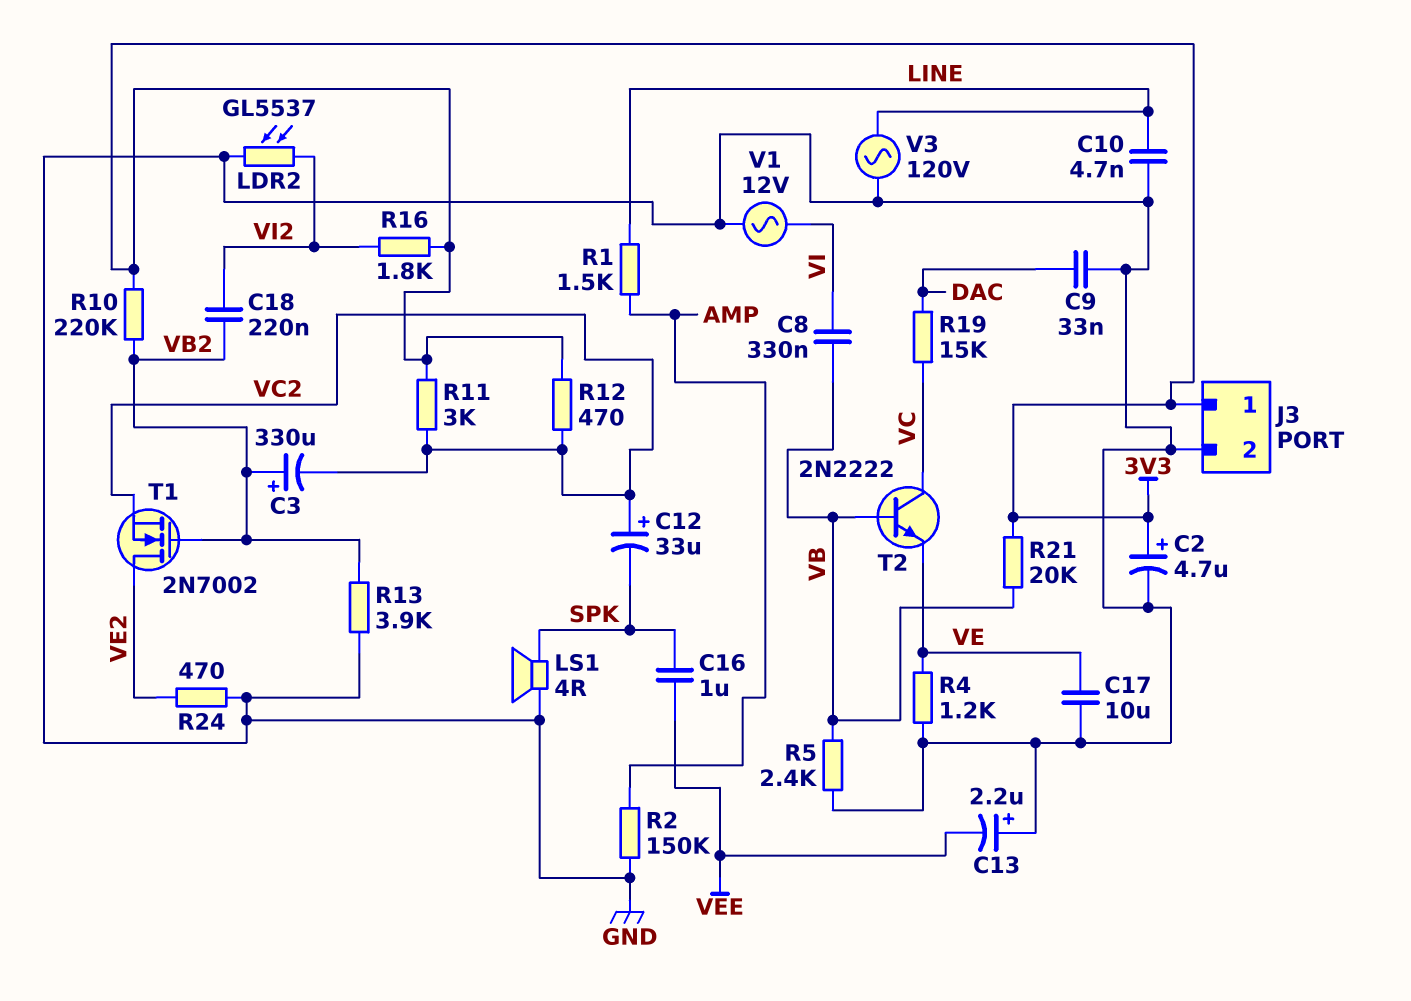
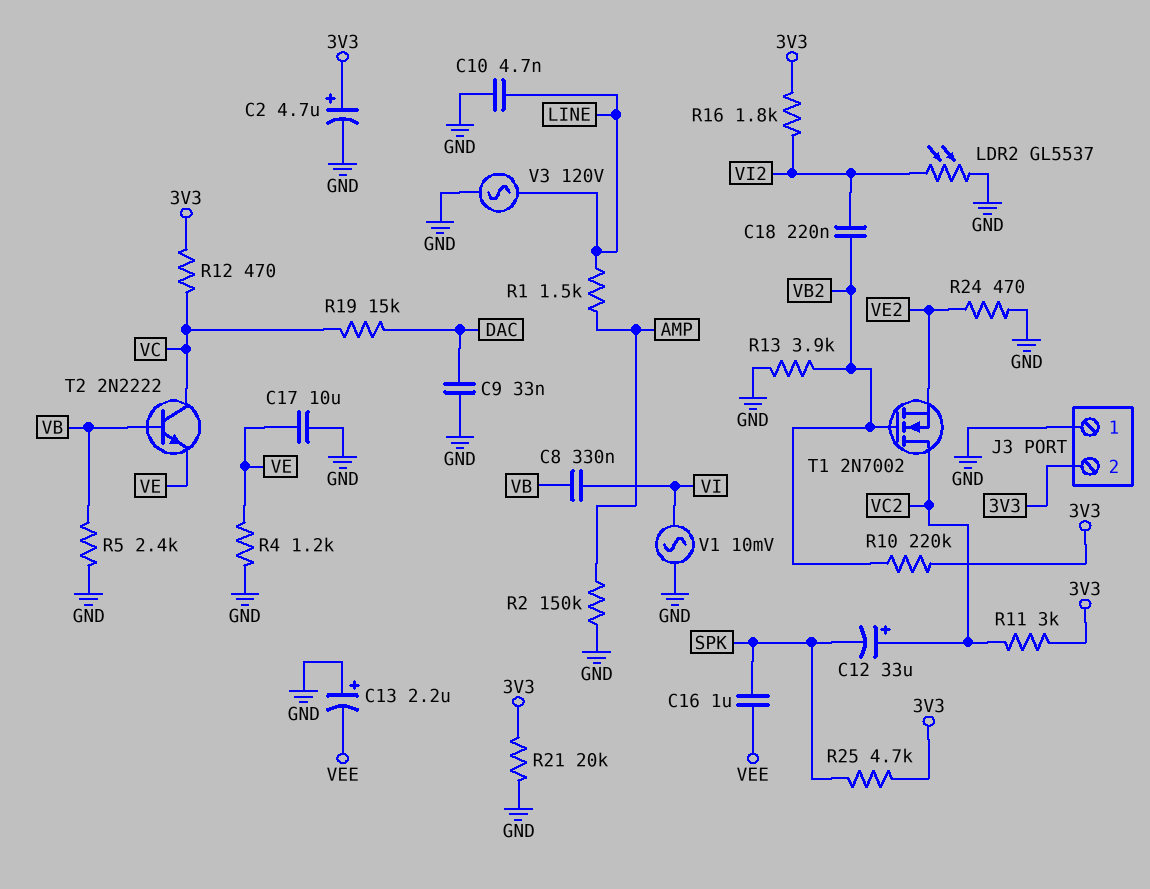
C3: 330uF (plus VB2, minus VC2) -> none
J3 pin 1: 3V3 -> GND
J3 pin 2: GND -> 3V3
LS1: speaker 4R (GND, SPK) -> none
R12: 470 (3V3, VC2) -> 470 (3V3, VC)
R21: 20k (3V3, VB) -> 20k (3V3, GND)
R25: none -> 4.7k (3V3, SPK)
T1: NMOS 2N7002 (G VB2, D VE2, S VC2) -> NMOS 2N7002 (G VB2, D VC2, S VE2)
V1: AC 12V (GND, VI) -> AC 10mV (GND, VI)

